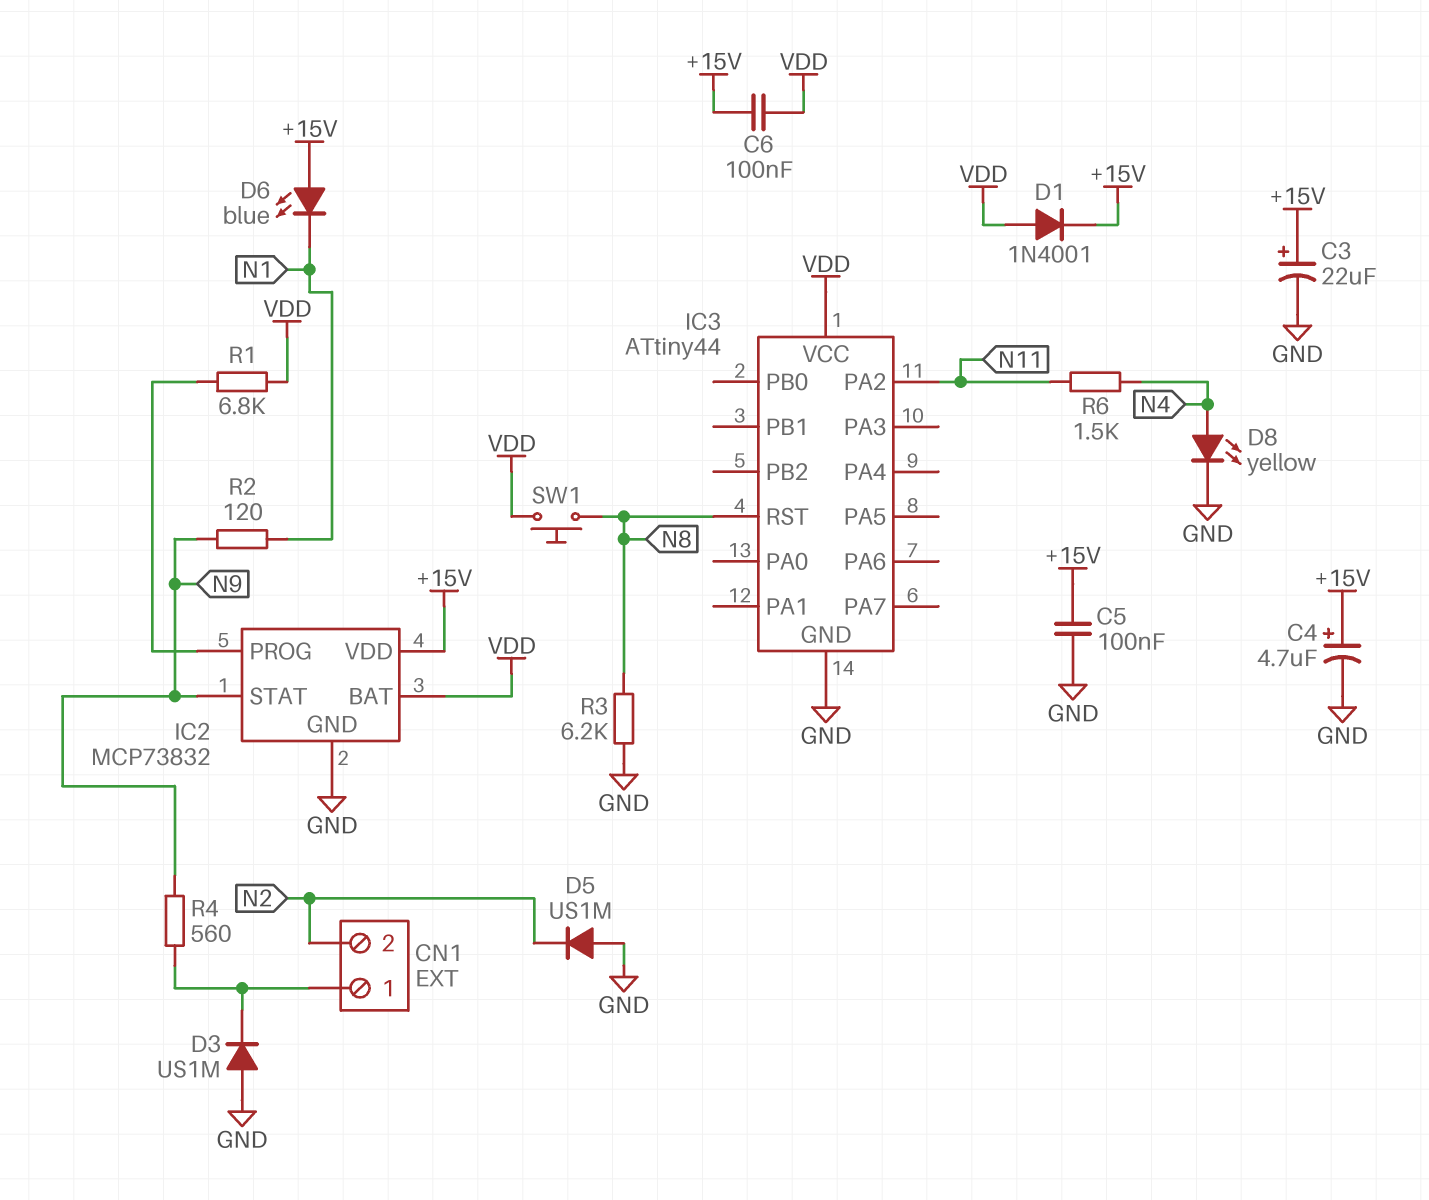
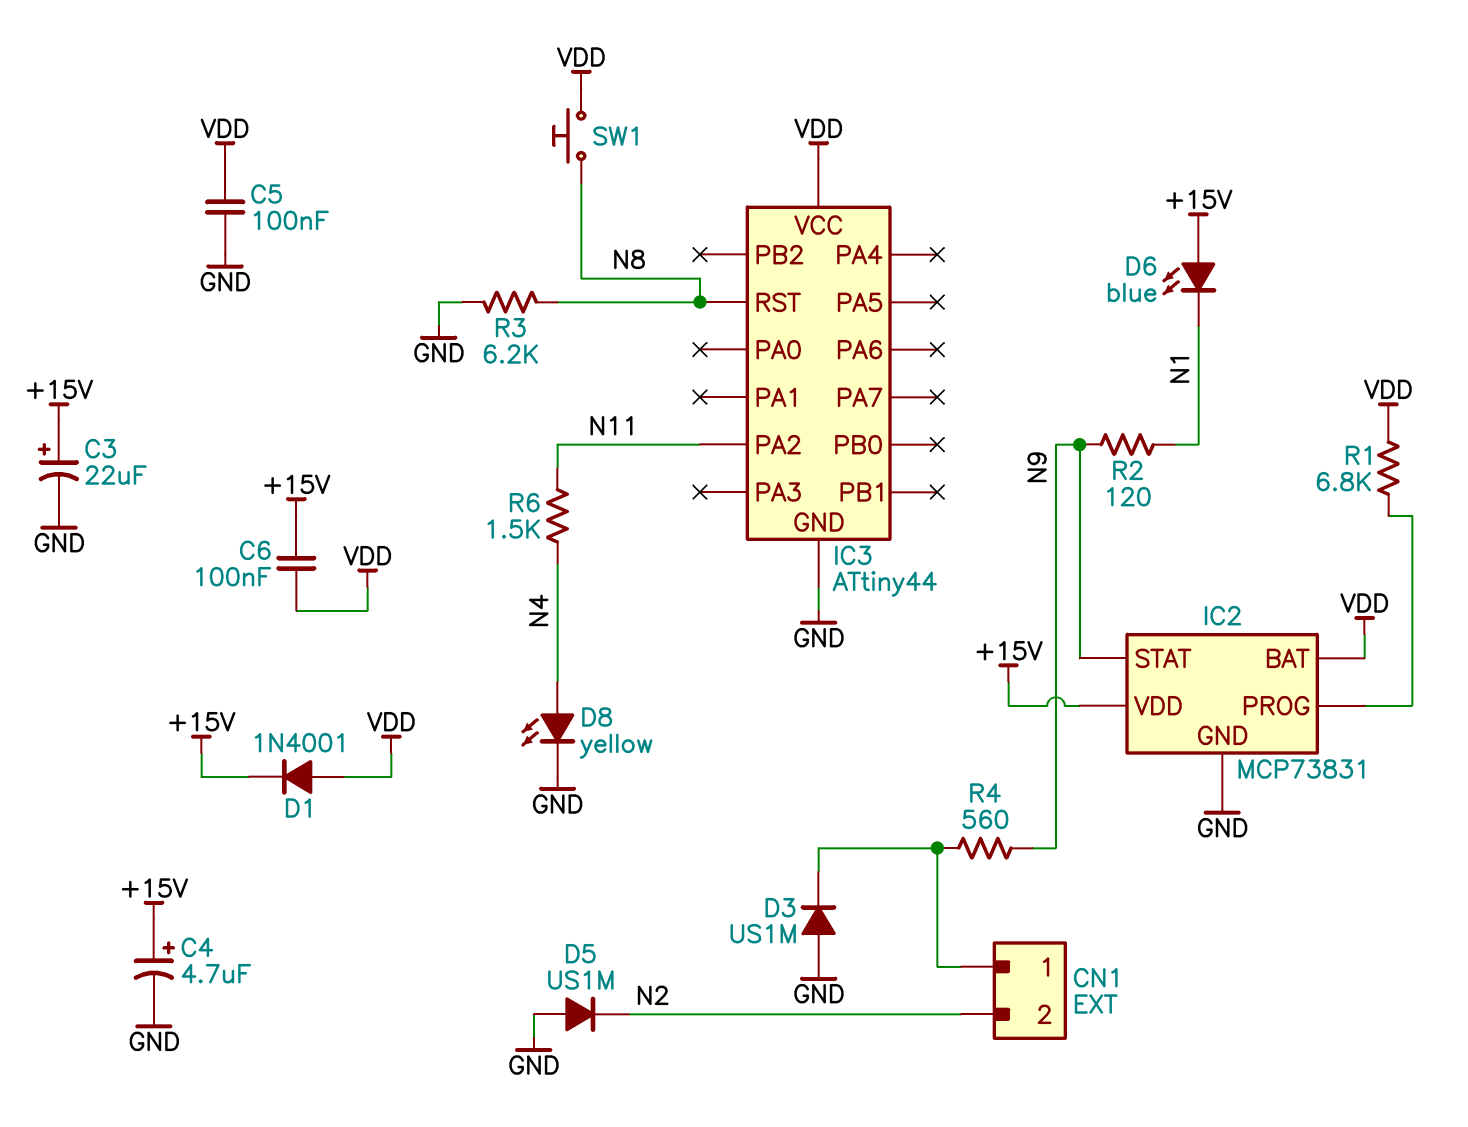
C5: 100nF (+15V, GND) -> 100nF (GND, VDD)
IC2: MCP73832 -> MCP73831

